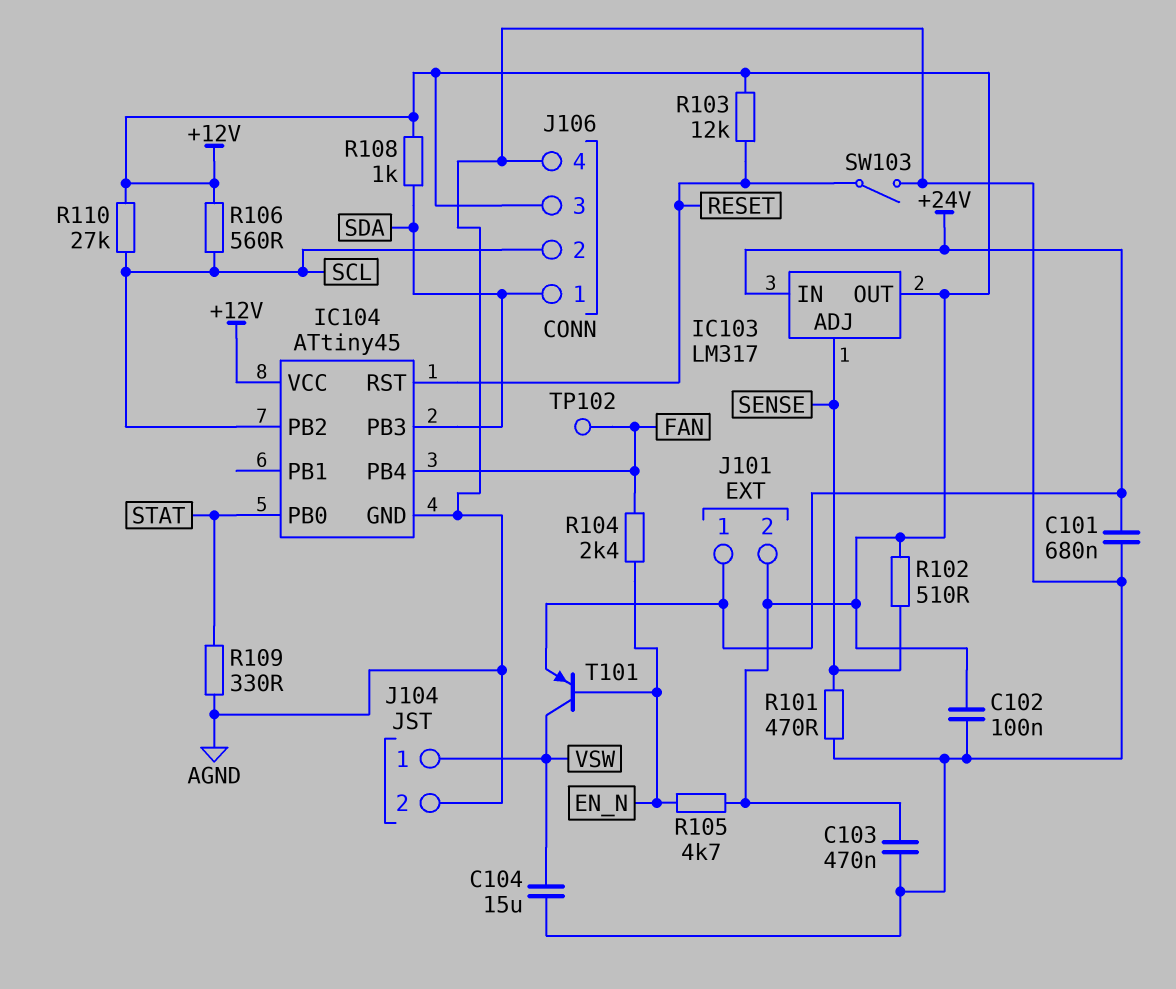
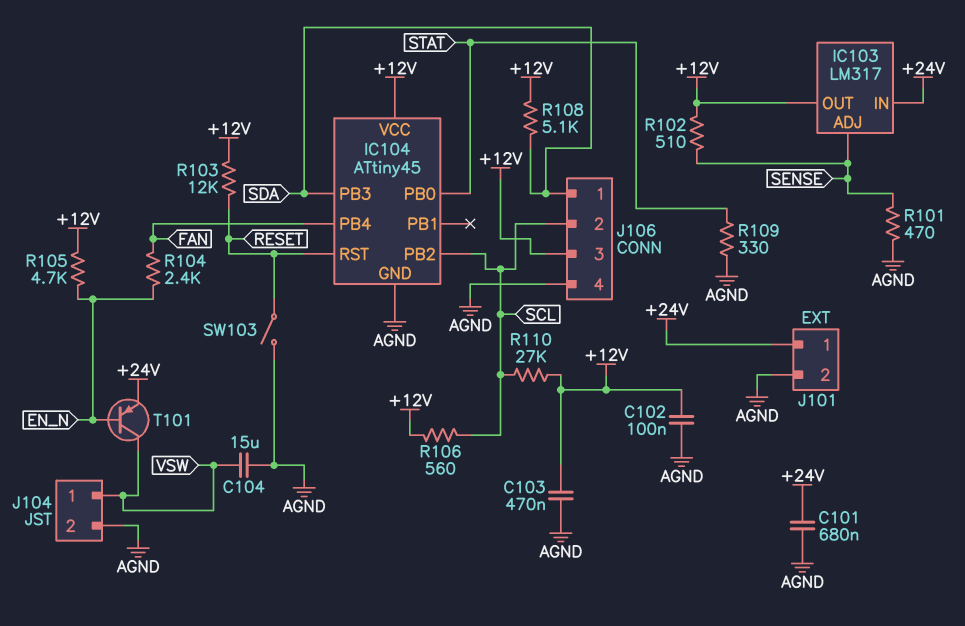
J101 pin 2: +12V -> AGND
R108: 1k (+12V, SDA) -> 5.1k (+12V, SDA)
TP102: test point (FAN) -> none

